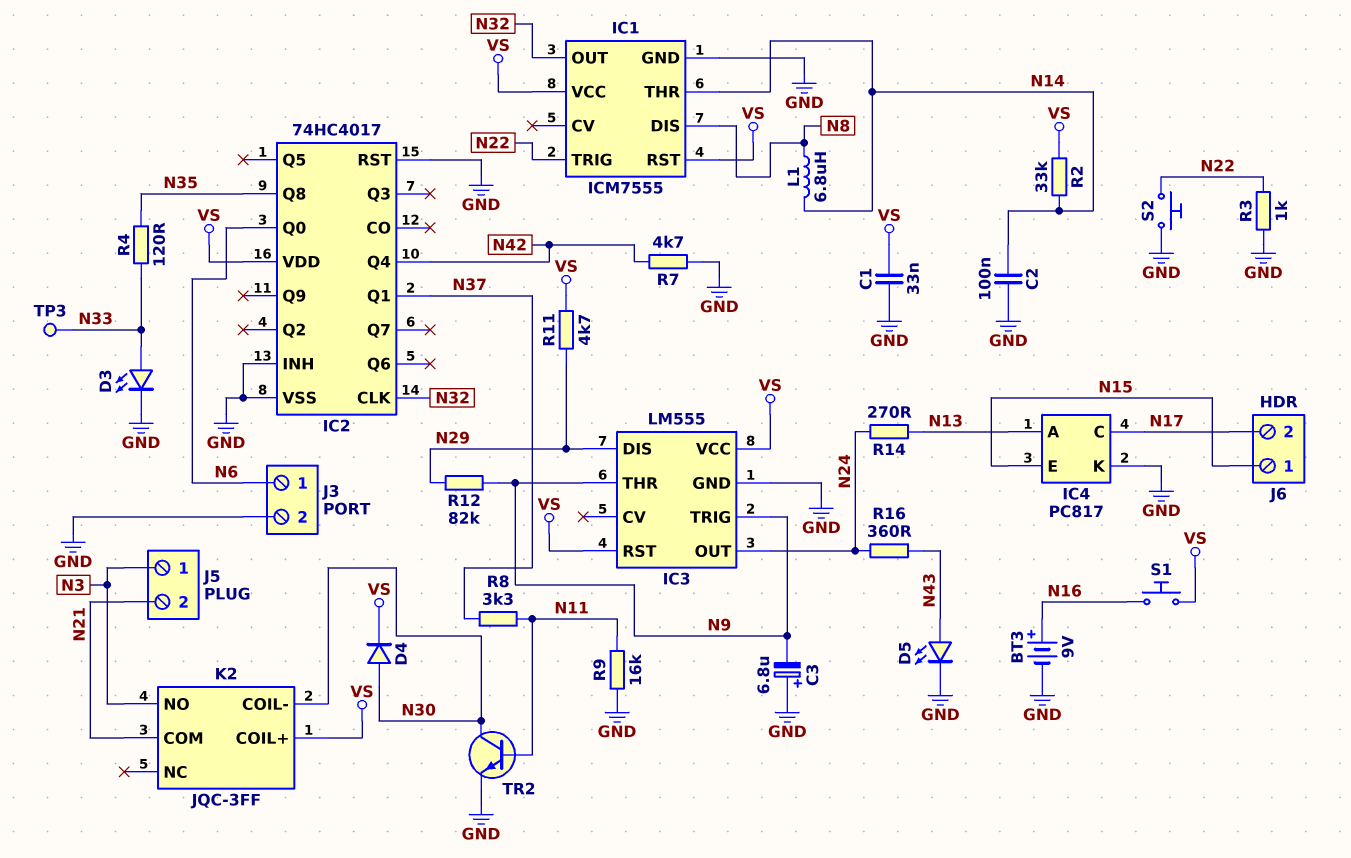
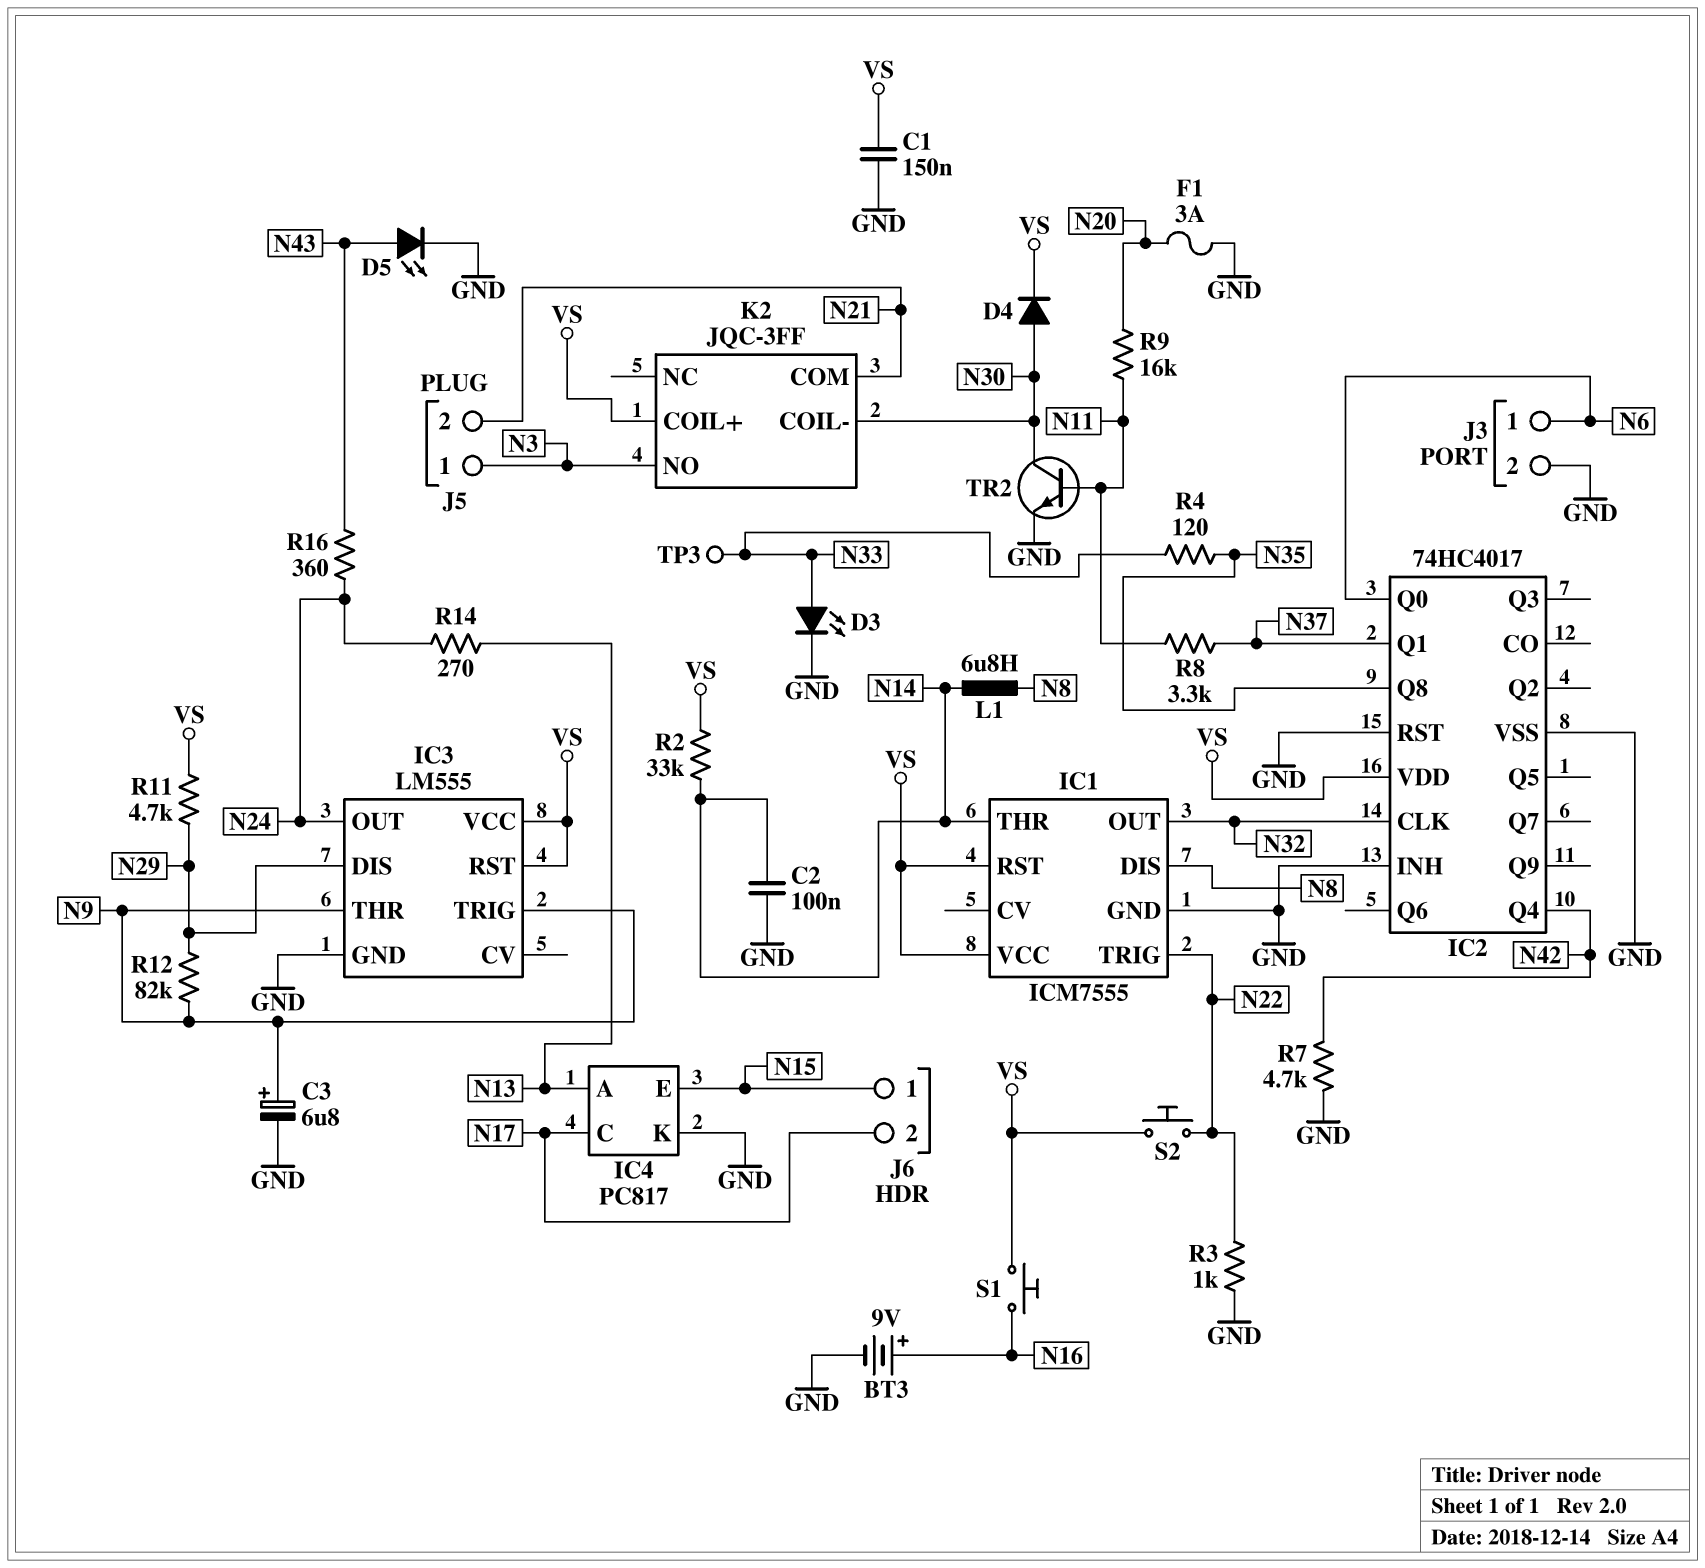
C1: 33nF (GND, VS) -> 150nF (GND, VS)
C3: 6.8uF (plus GND, minus N9) -> 6.8uF (plus N9, minus GND)
F1: none -> 3A (GND, N20)
R9: 16k (GND, N11) -> 16k (N11, N20)
S2: button (GND, N22) -> button (N22, VS)

